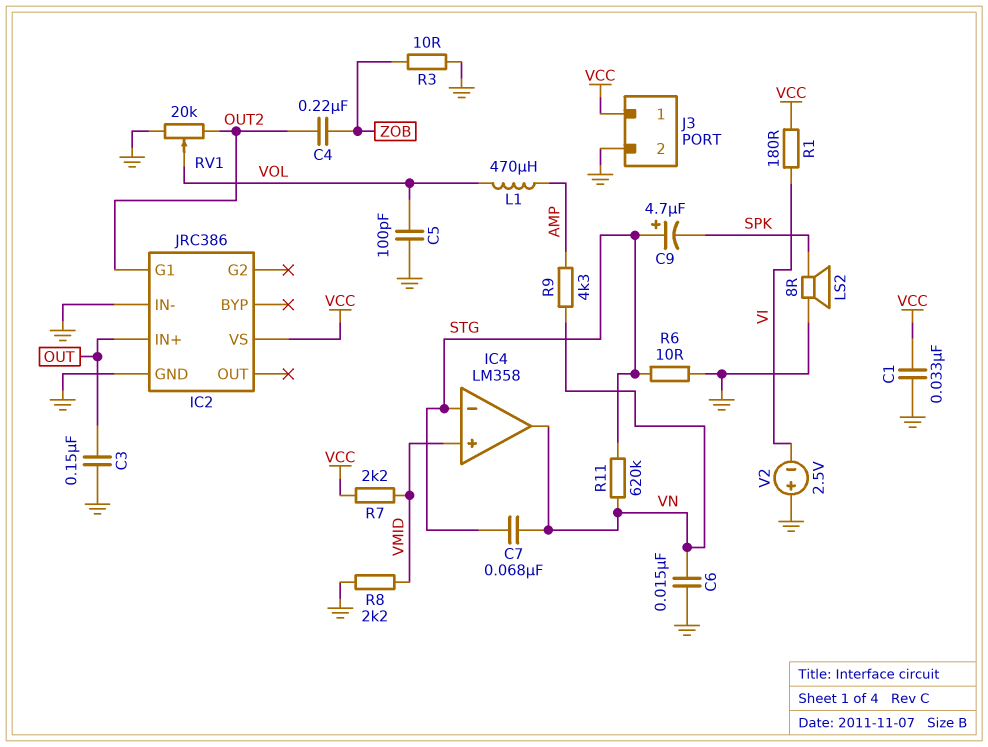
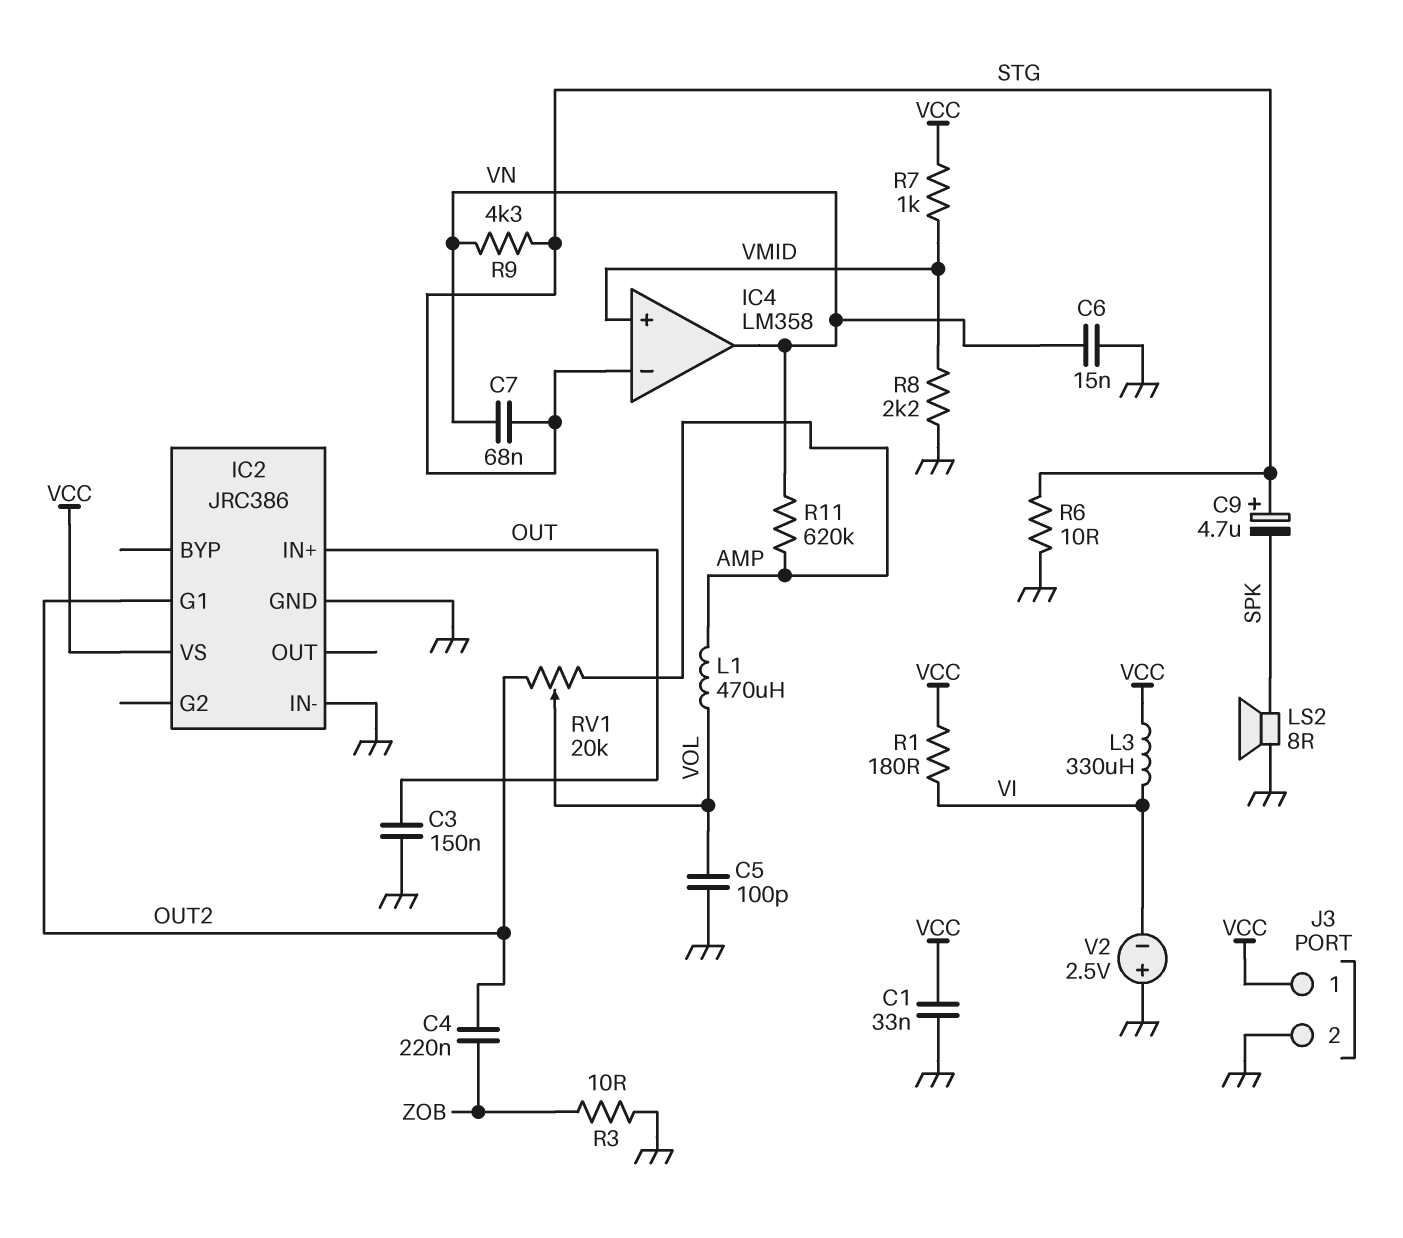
L3: none -> 330uH (VCC, VI)
R7: 2.2k (VCC, VMID) -> 1k (VCC, VMID)
R9: 4.3k (AMP, VN) -> 4.3k (STG, VN)
R11: 620k (STG, VN) -> 620k (AMP, VN)
RV1: 20k (GND, OUT2, wiper VOL) -> 20k (AMP, OUT2, wiper VOL)

